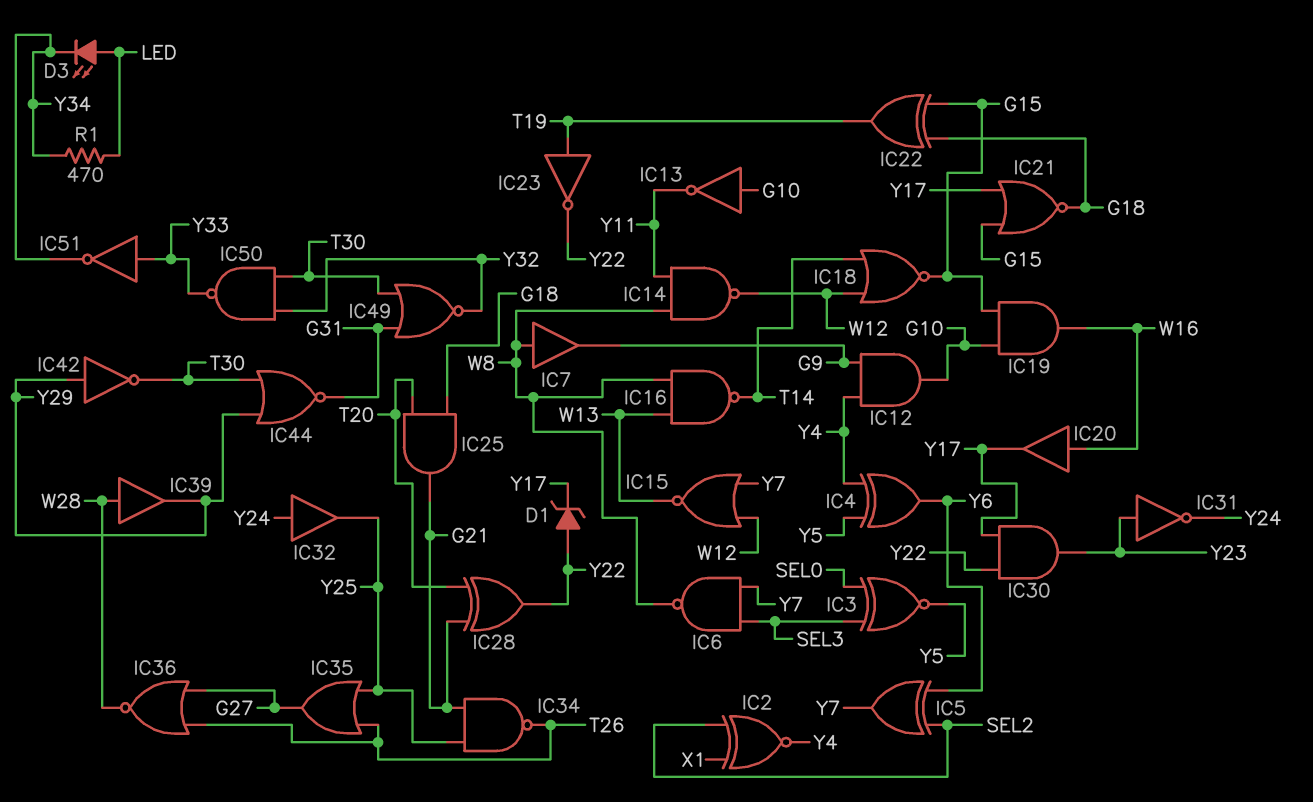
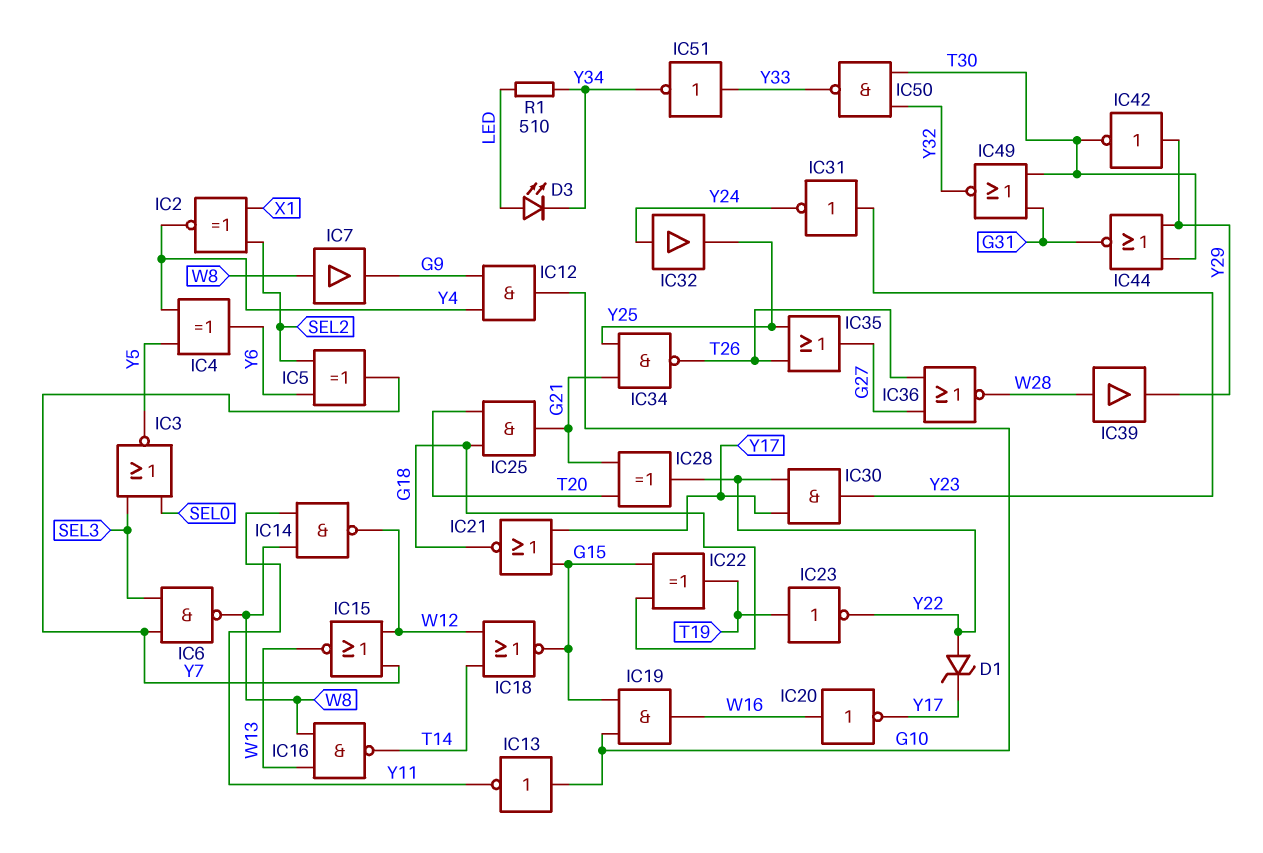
IC3: XNOR (in SEL0, in SEL3, out Y5) -> NOR (in SEL0, in SEL3, out Y5)
IC20: buffer (in W16, out Y17) -> NOT (in W16, out Y17)
R1: 470 (LED, Y34) -> 510 (LED, Y34)

